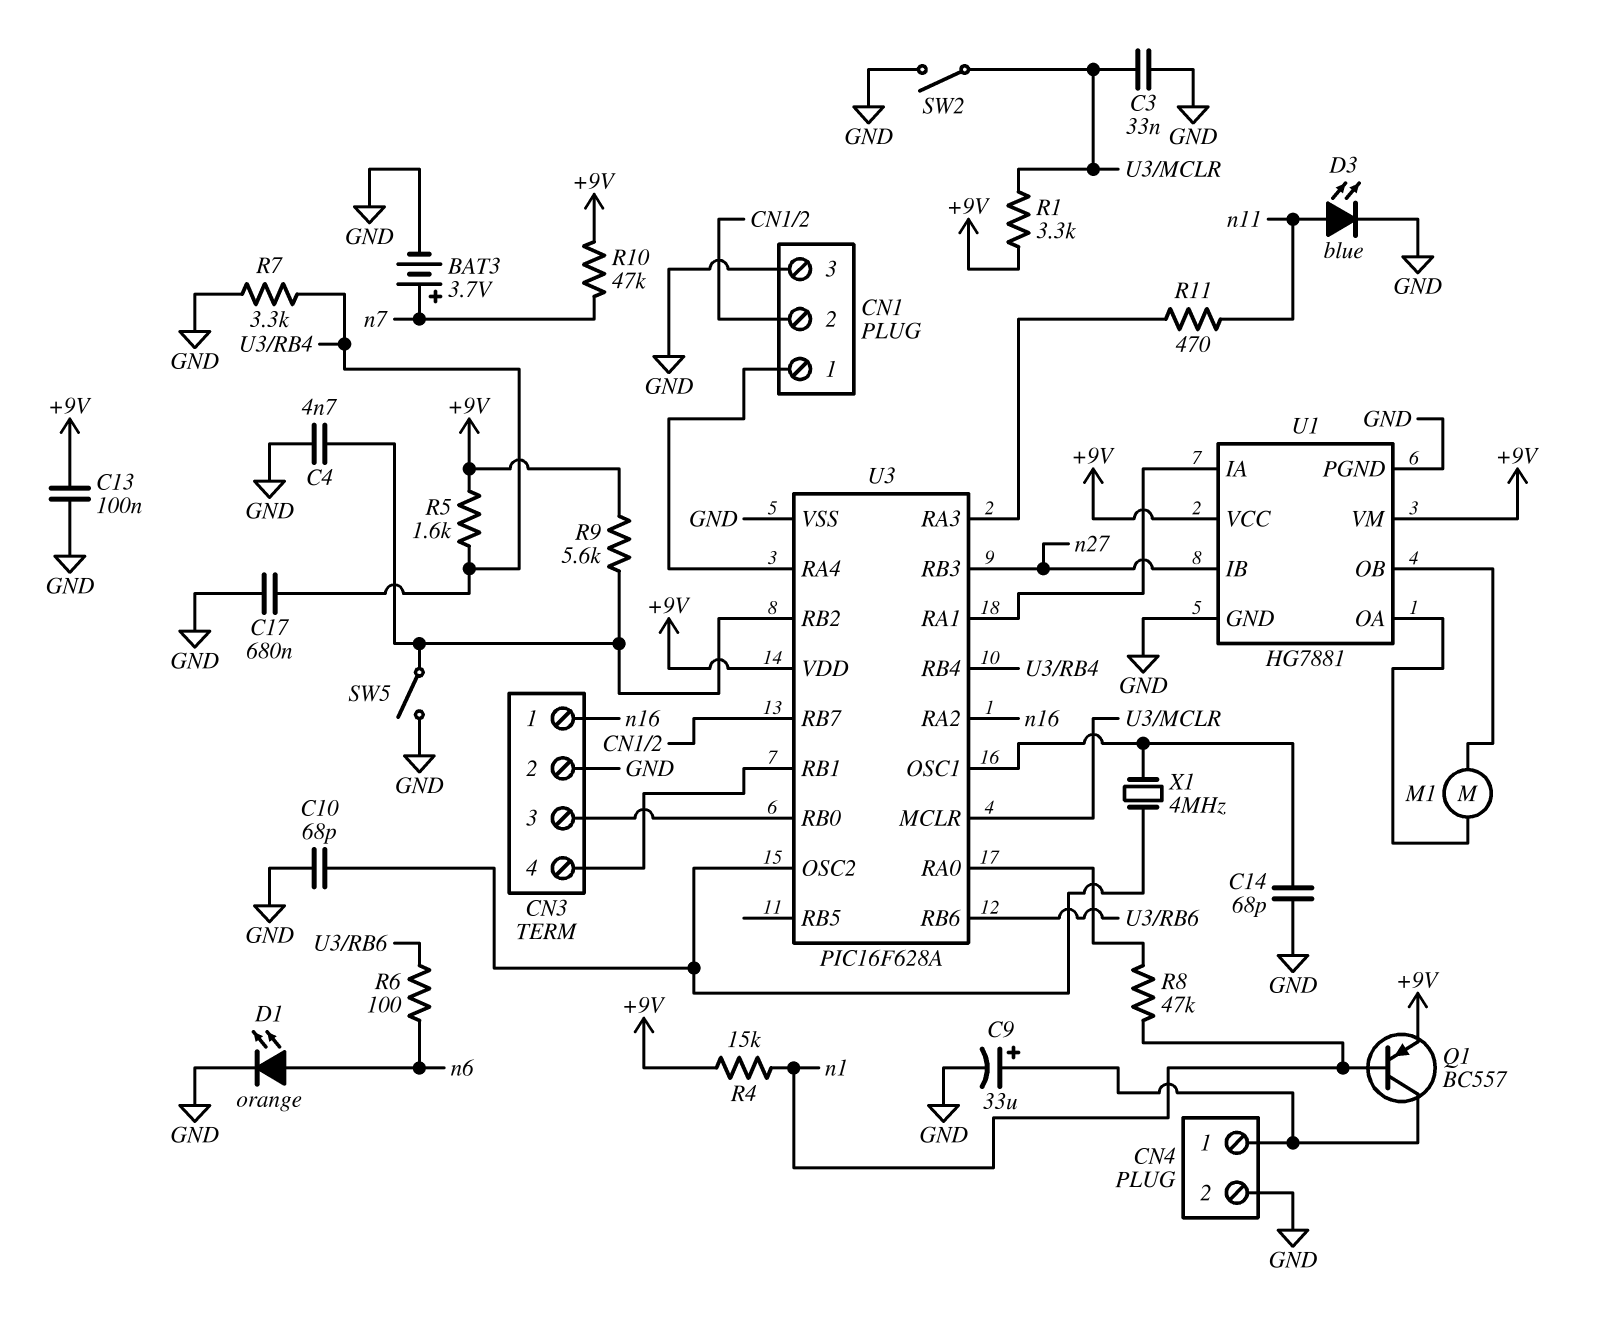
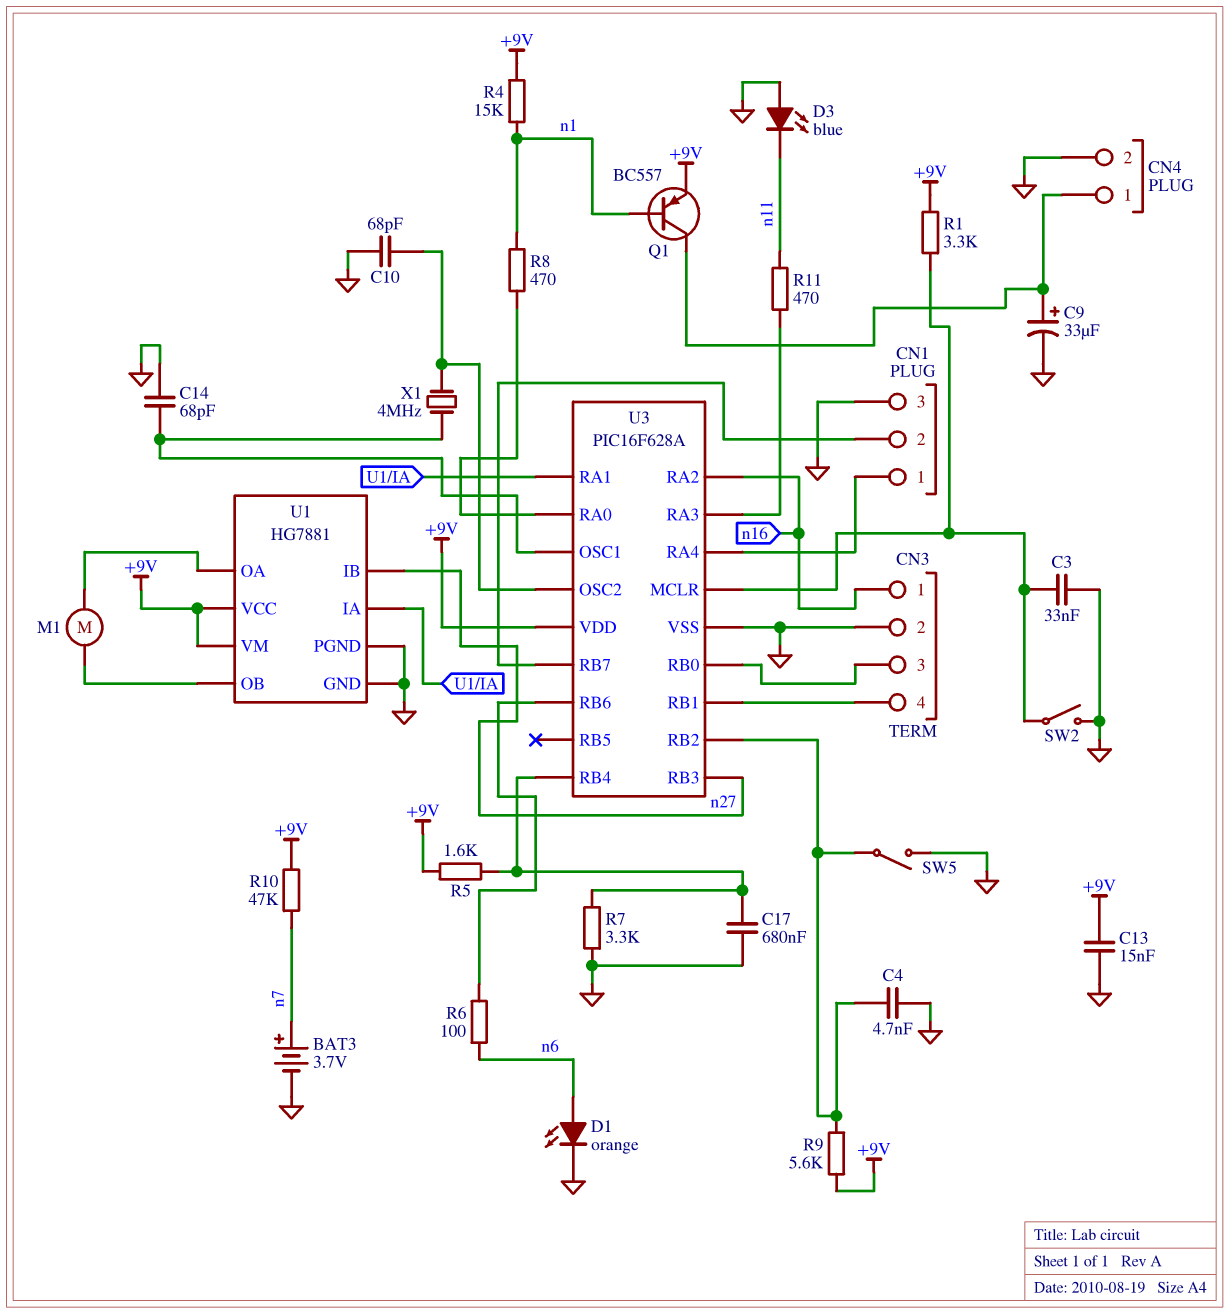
C13: 100nF (+9V, GND) -> 15nF (+9V, GND)
D3: LED blue (A n11, K GND) -> LED blue (A GND, K n11)
R8: 47k (U3/RA0, n1) -> 470 (U3/RA0, n1)

